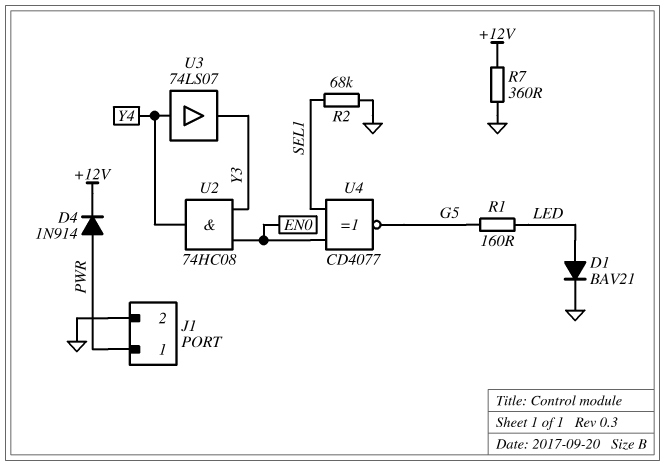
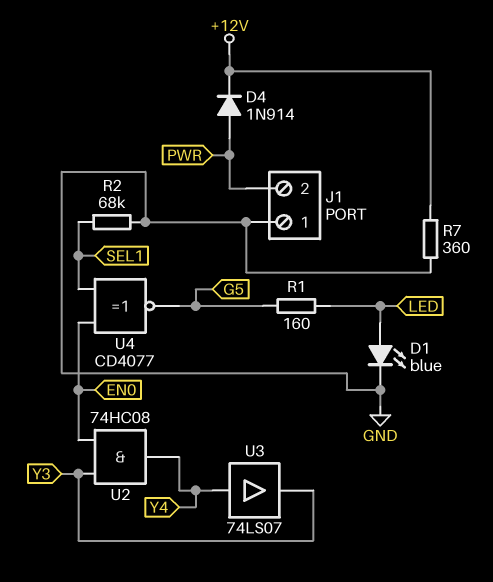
D1: diode BAV21 (A LED, K GND) -> LED blue (A LED, K GND)
J1 pin 1: PWR -> GND
J1 pin 2: GND -> PWR

